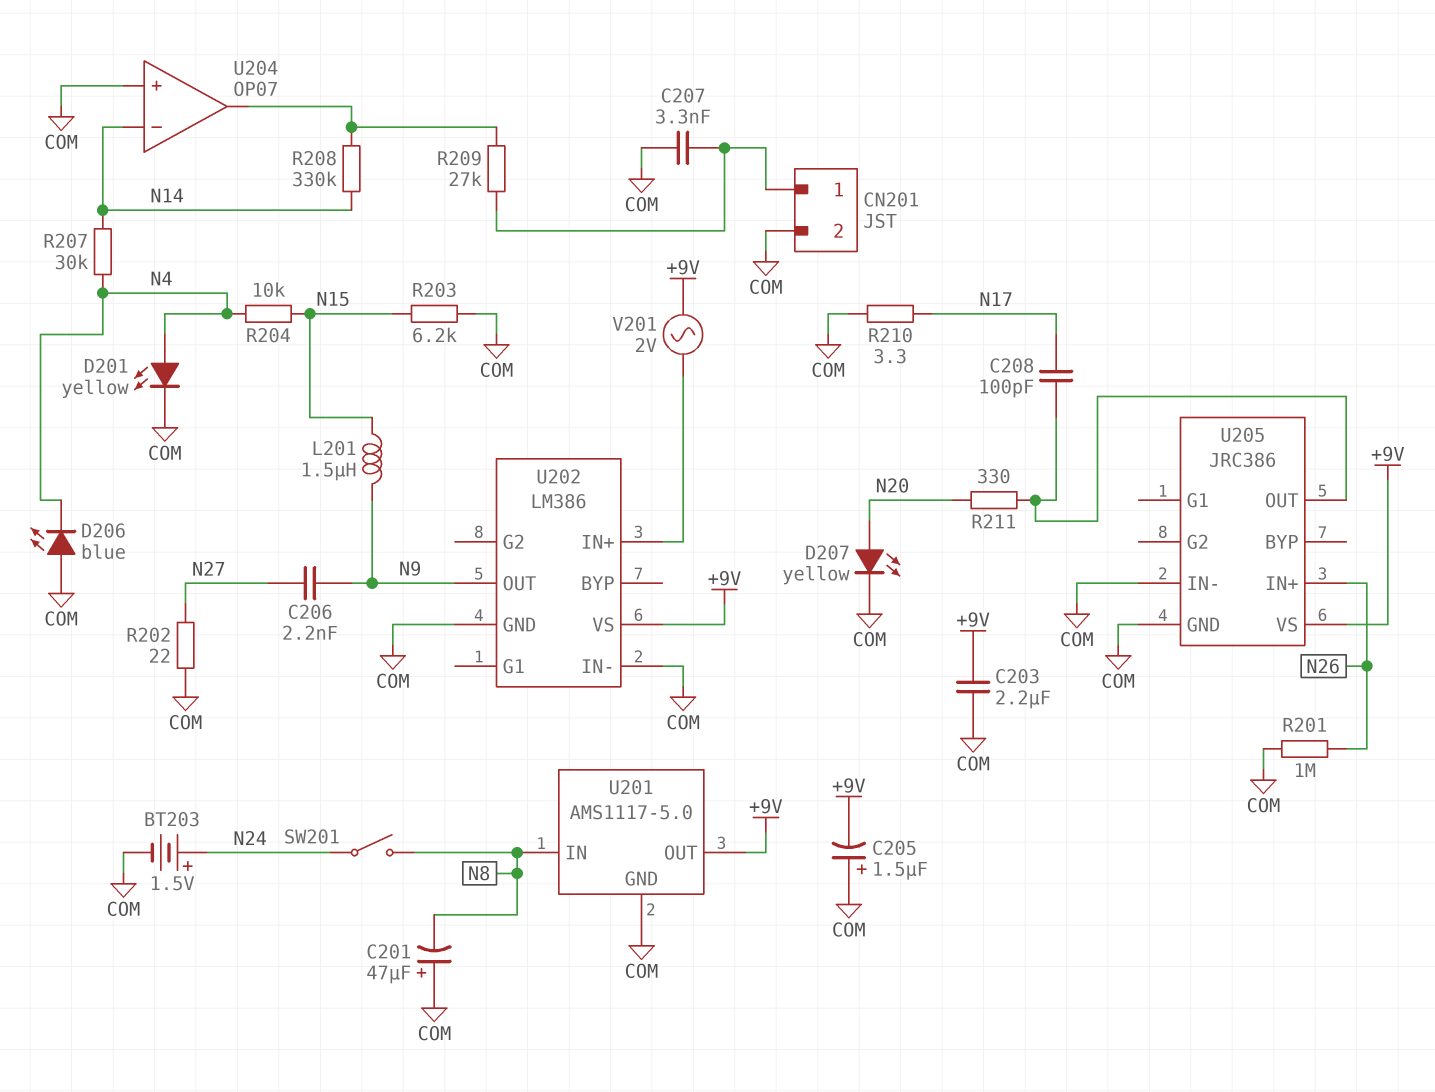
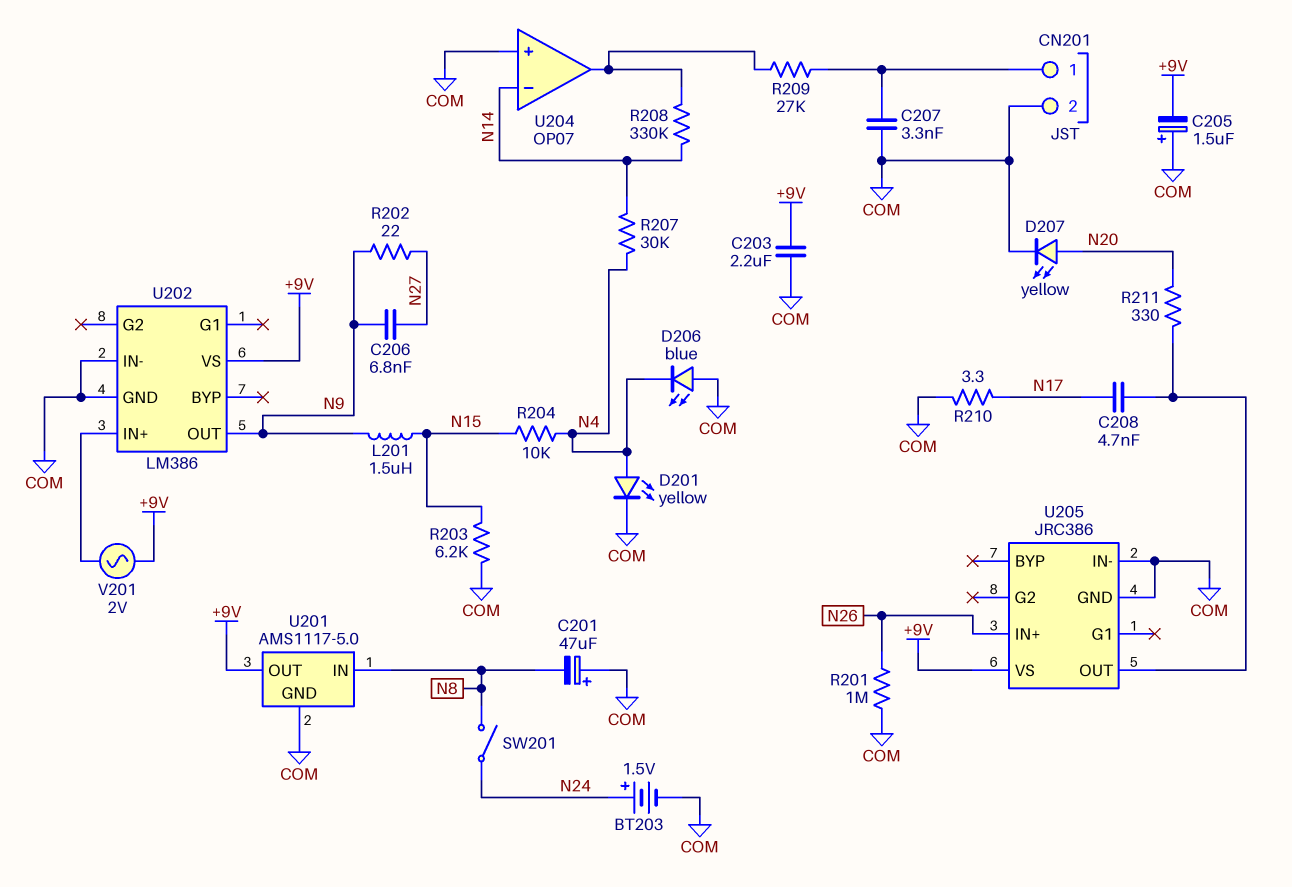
C206: 2.2nF (N9, N27) -> 6.8nF (N9, N27)
C208: 100pF (N17, U205/OUT) -> 4.7nF (N17, U205/OUT)
R202: 22 (COM, N27) -> 22 (N9, N27)

